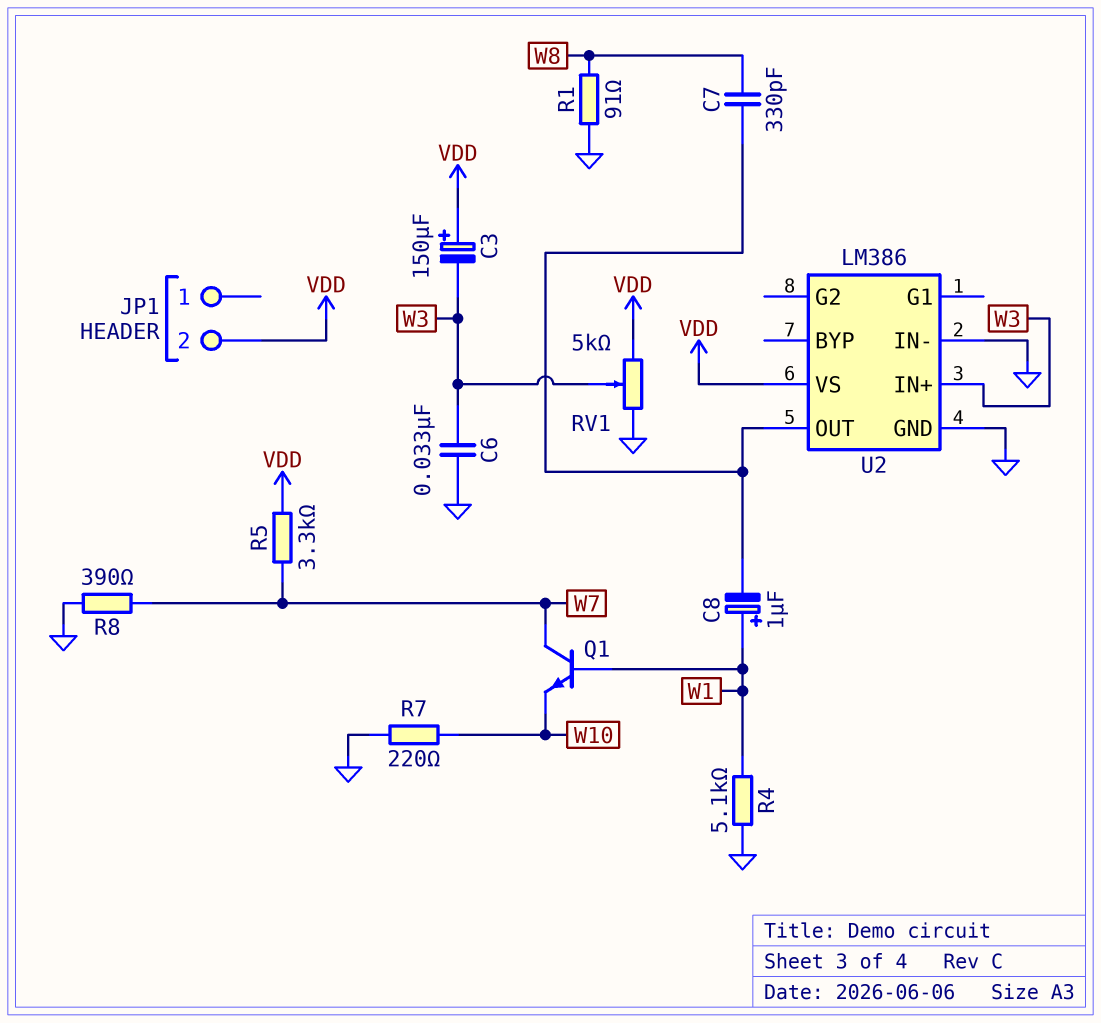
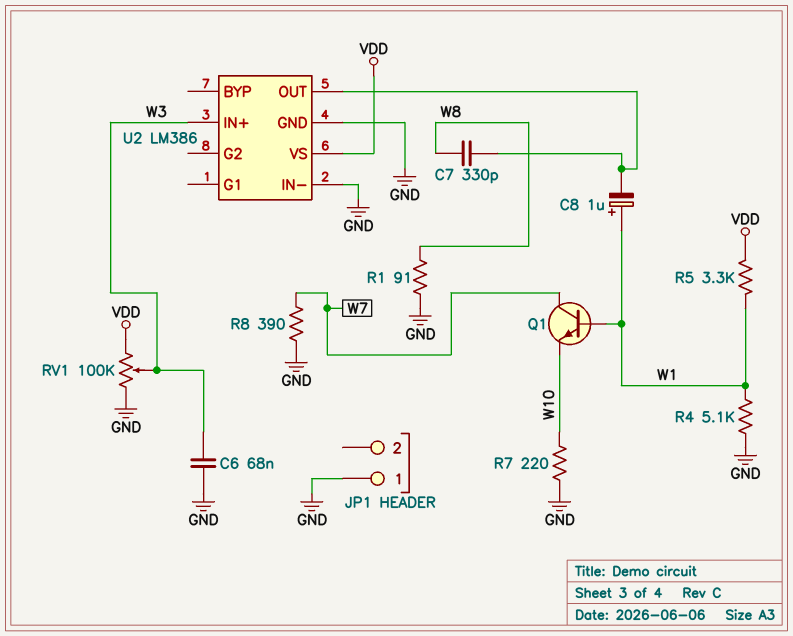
C3: 150uF (plus VDD, minus W3) -> none
C6: 33nF (GND, W3) -> 68nF (GND, W3)
JP1 pin 1: none -> GND
JP1 pin 2: VDD -> none
R5: 3.3k (VDD, W7) -> 3.3k (VDD, W1)
RV1: 5k (GND, VDD, wiper W3) -> 100k (GND, VDD, wiper W3)

